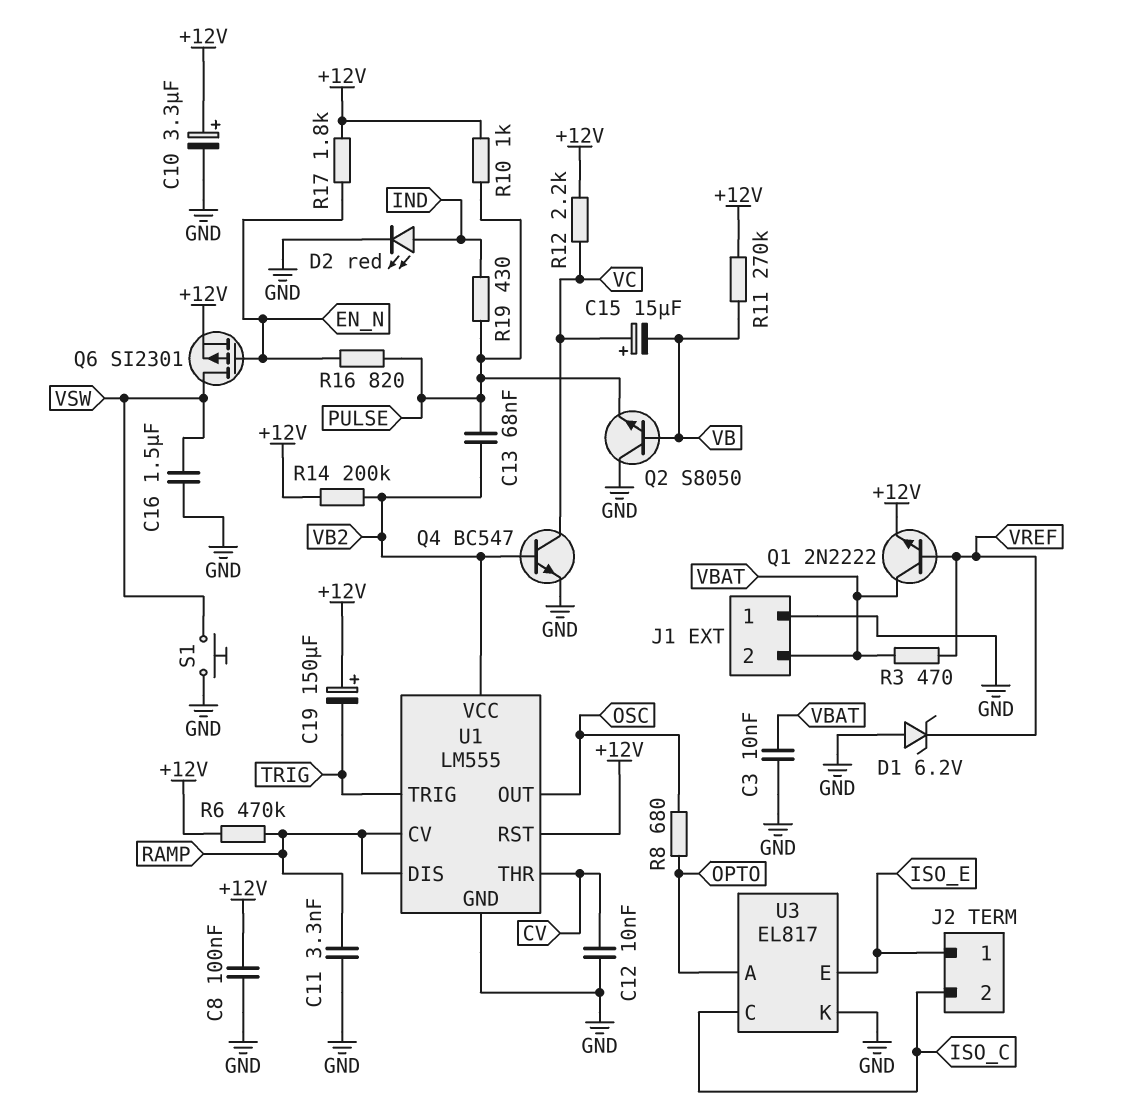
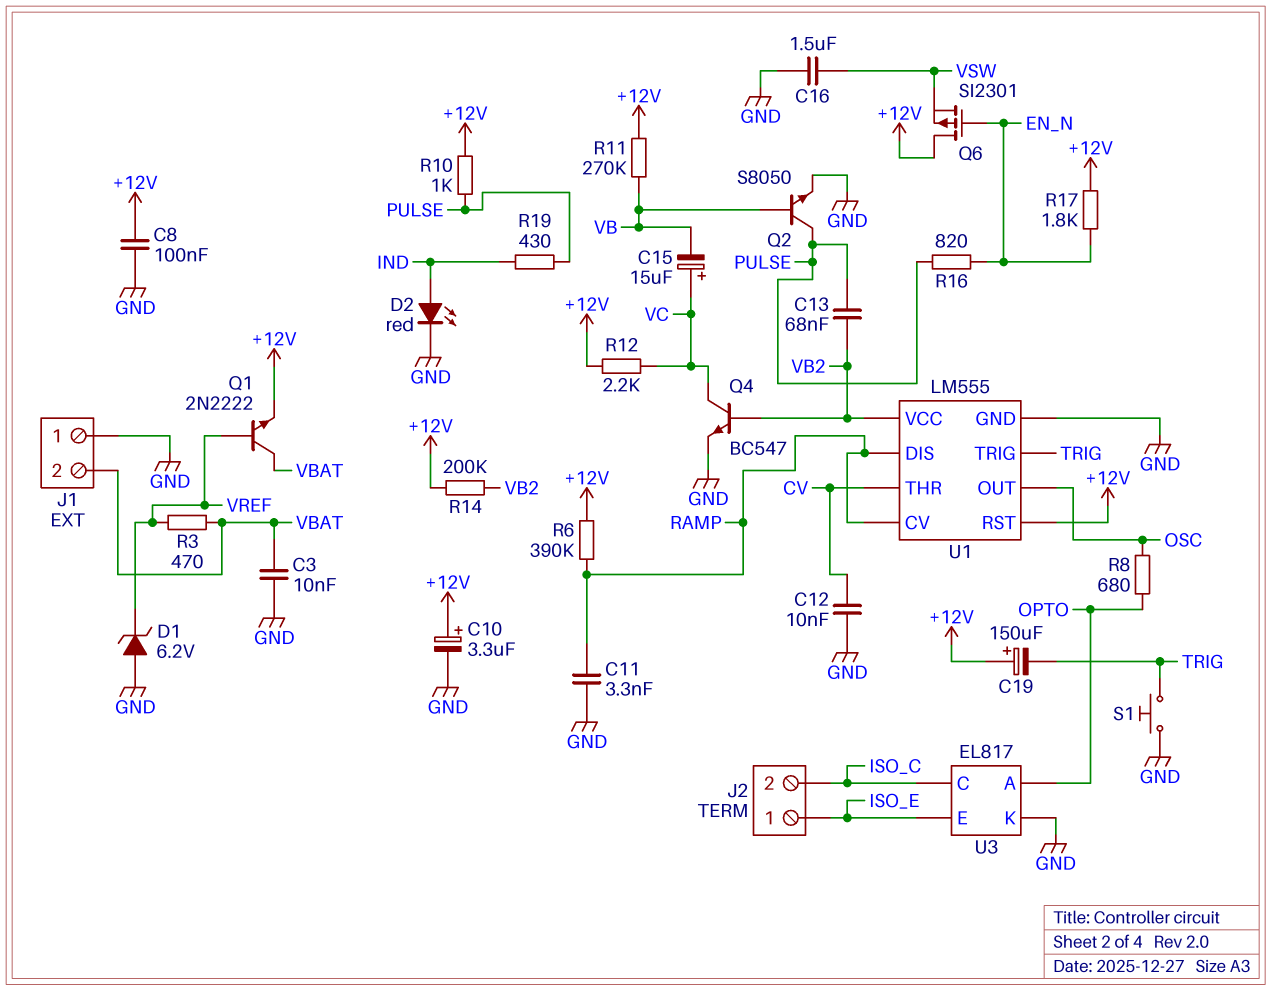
Q2: NPN S8050 (B VB, C GND, E PULSE) -> NPN S8050 (B VB, C PULSE, E GND)
Q6: PMOS SI2301 (G EN_N, D VSW, S +12V) -> PMOS SI2301 (G EN_N, D +12V, S VSW)
R6: 470k (+12V, RAMP) -> 390k (+12V, RAMP)
S1: button (GND, VSW) -> button (GND, TRIG)

